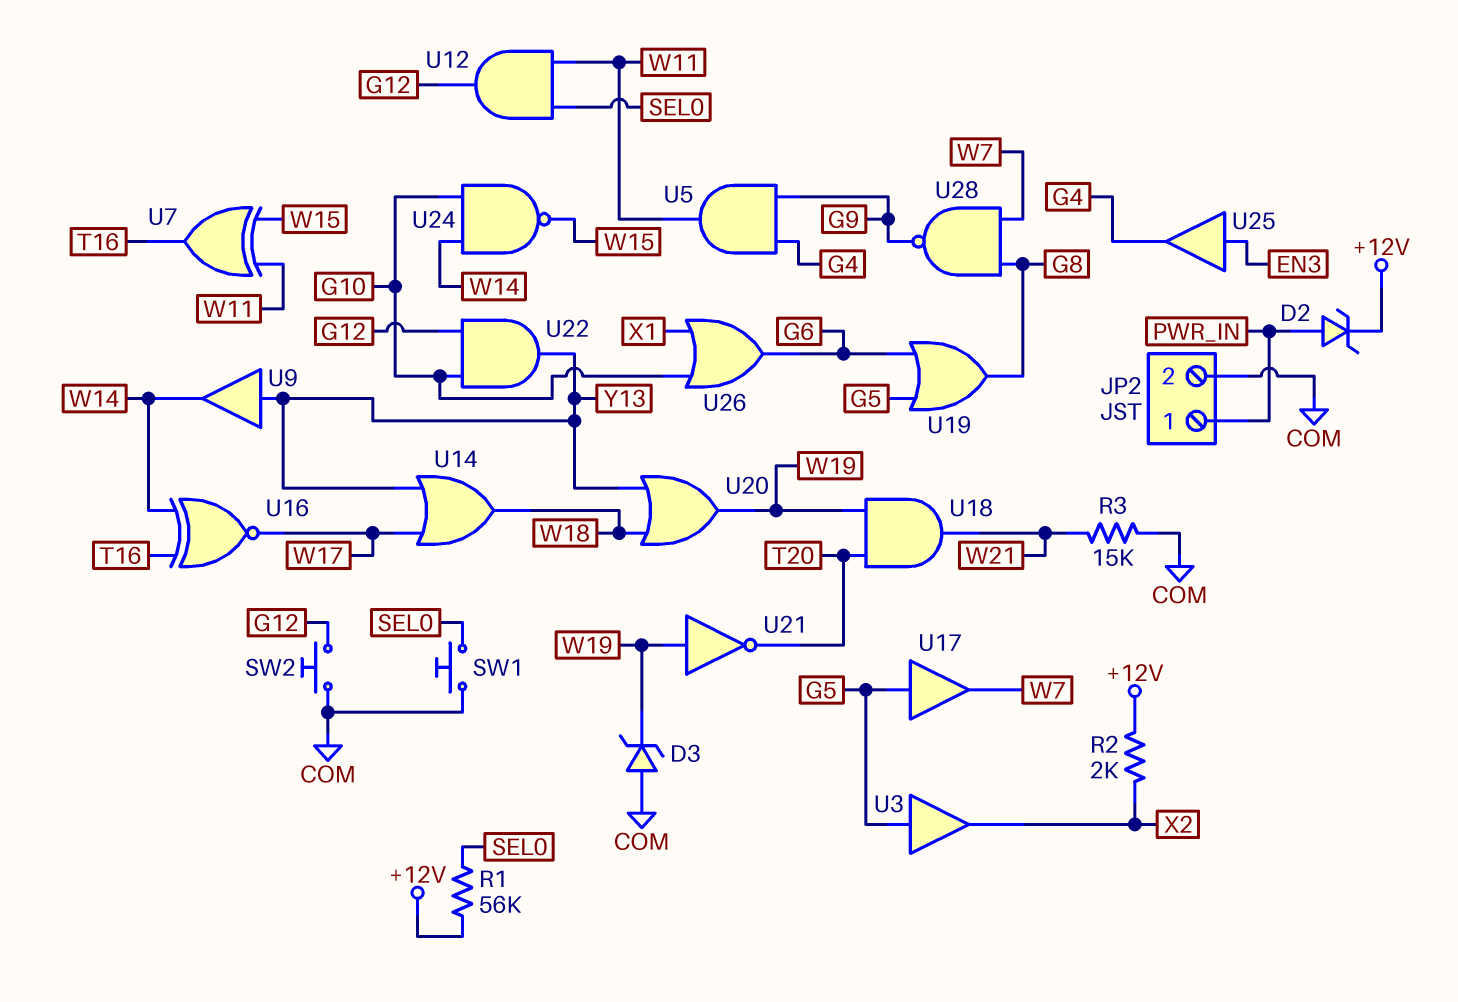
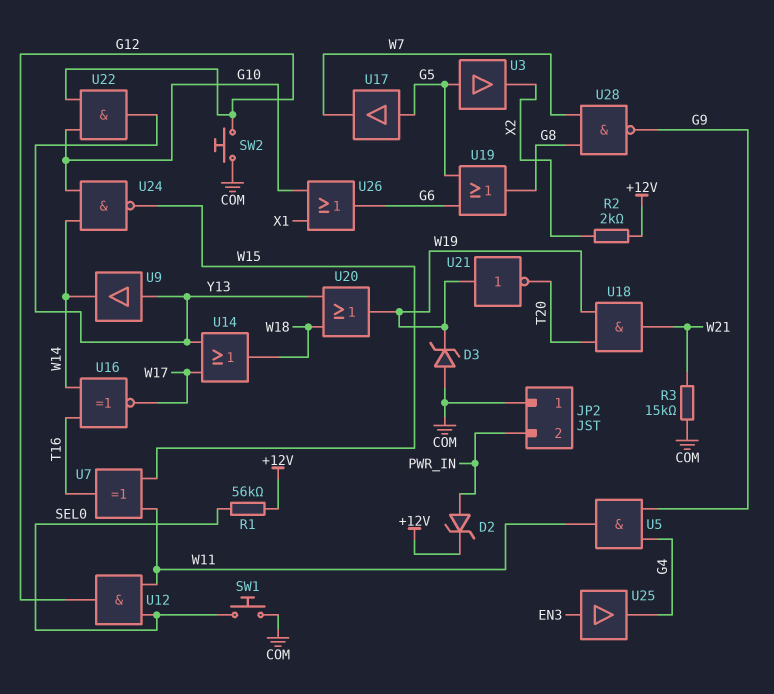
JP2 pin 1: PWR_IN -> COM
JP2 pin 2: COM -> PWR_IN

